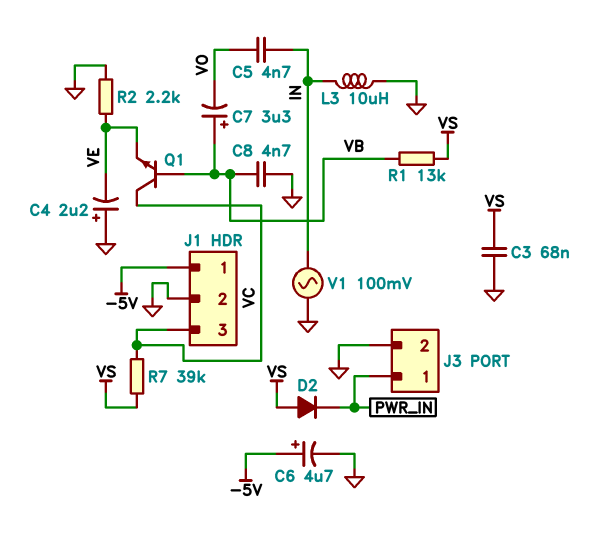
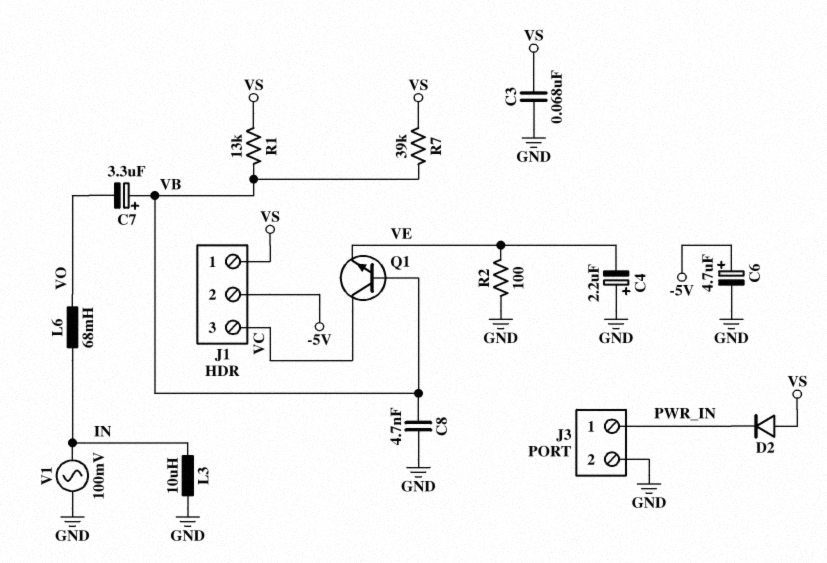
C5: 4.7nF (IN, VO) -> none
J1 pin 1: -5V -> VS
J1 pin 2: GND -> -5V
L6: none -> 68mH (IN, VO)
R2: 2.2k (GND, VE) -> 100 (GND, VE)
R7: 39k (VC, VS) -> 39k (VB, VS)

